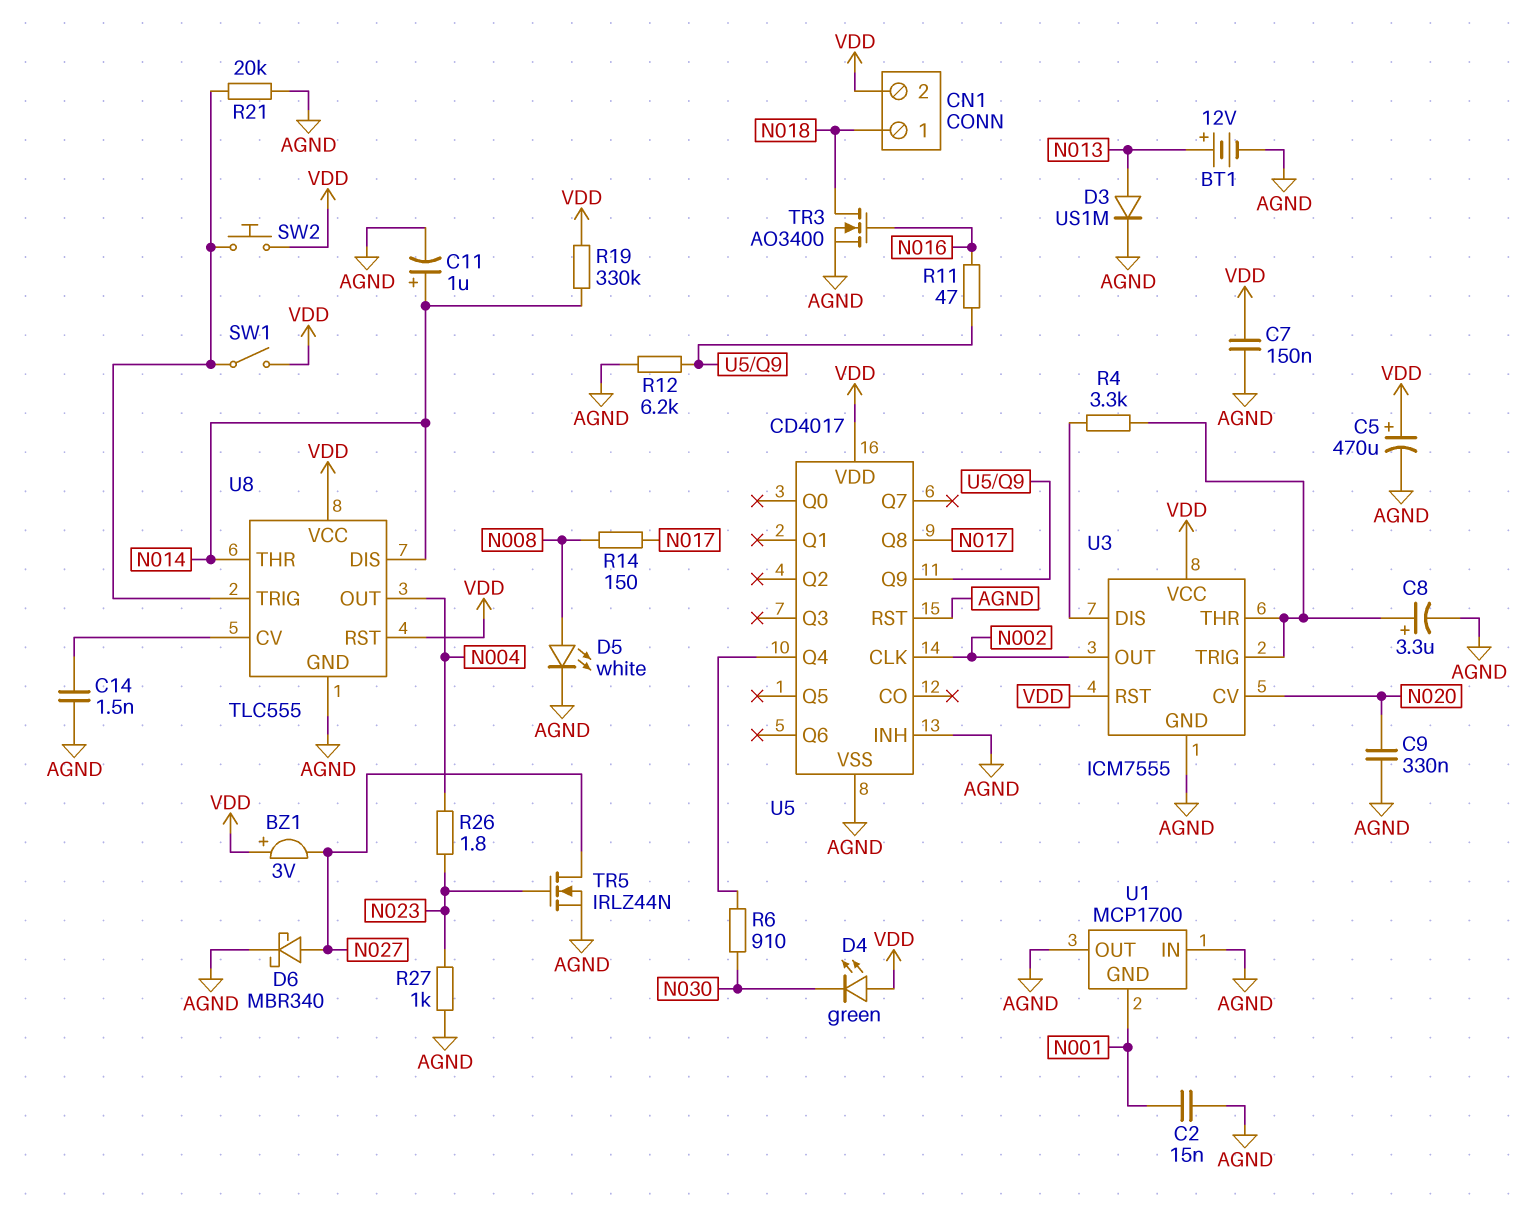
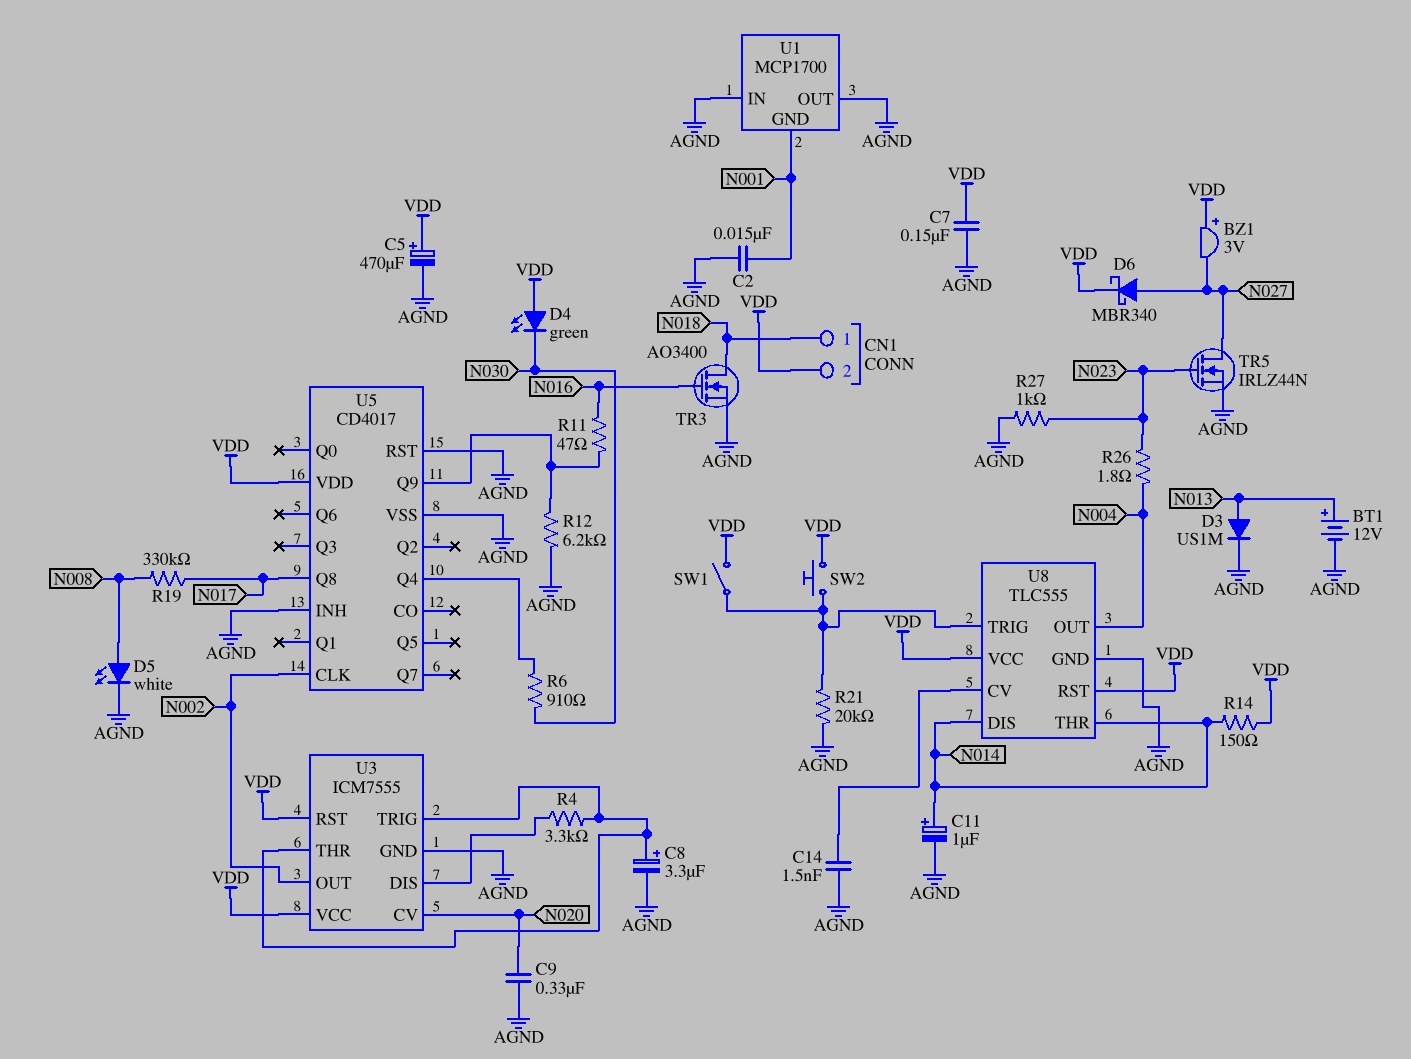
D6: schottky MBR340 (A N027, K AGND) -> schottky MBR340 (A N027, K VDD)
R14: 150 (N008, N017) -> 150 (N014, VDD)
R19: 330k (N014, VDD) -> 330k (N008, N017)

